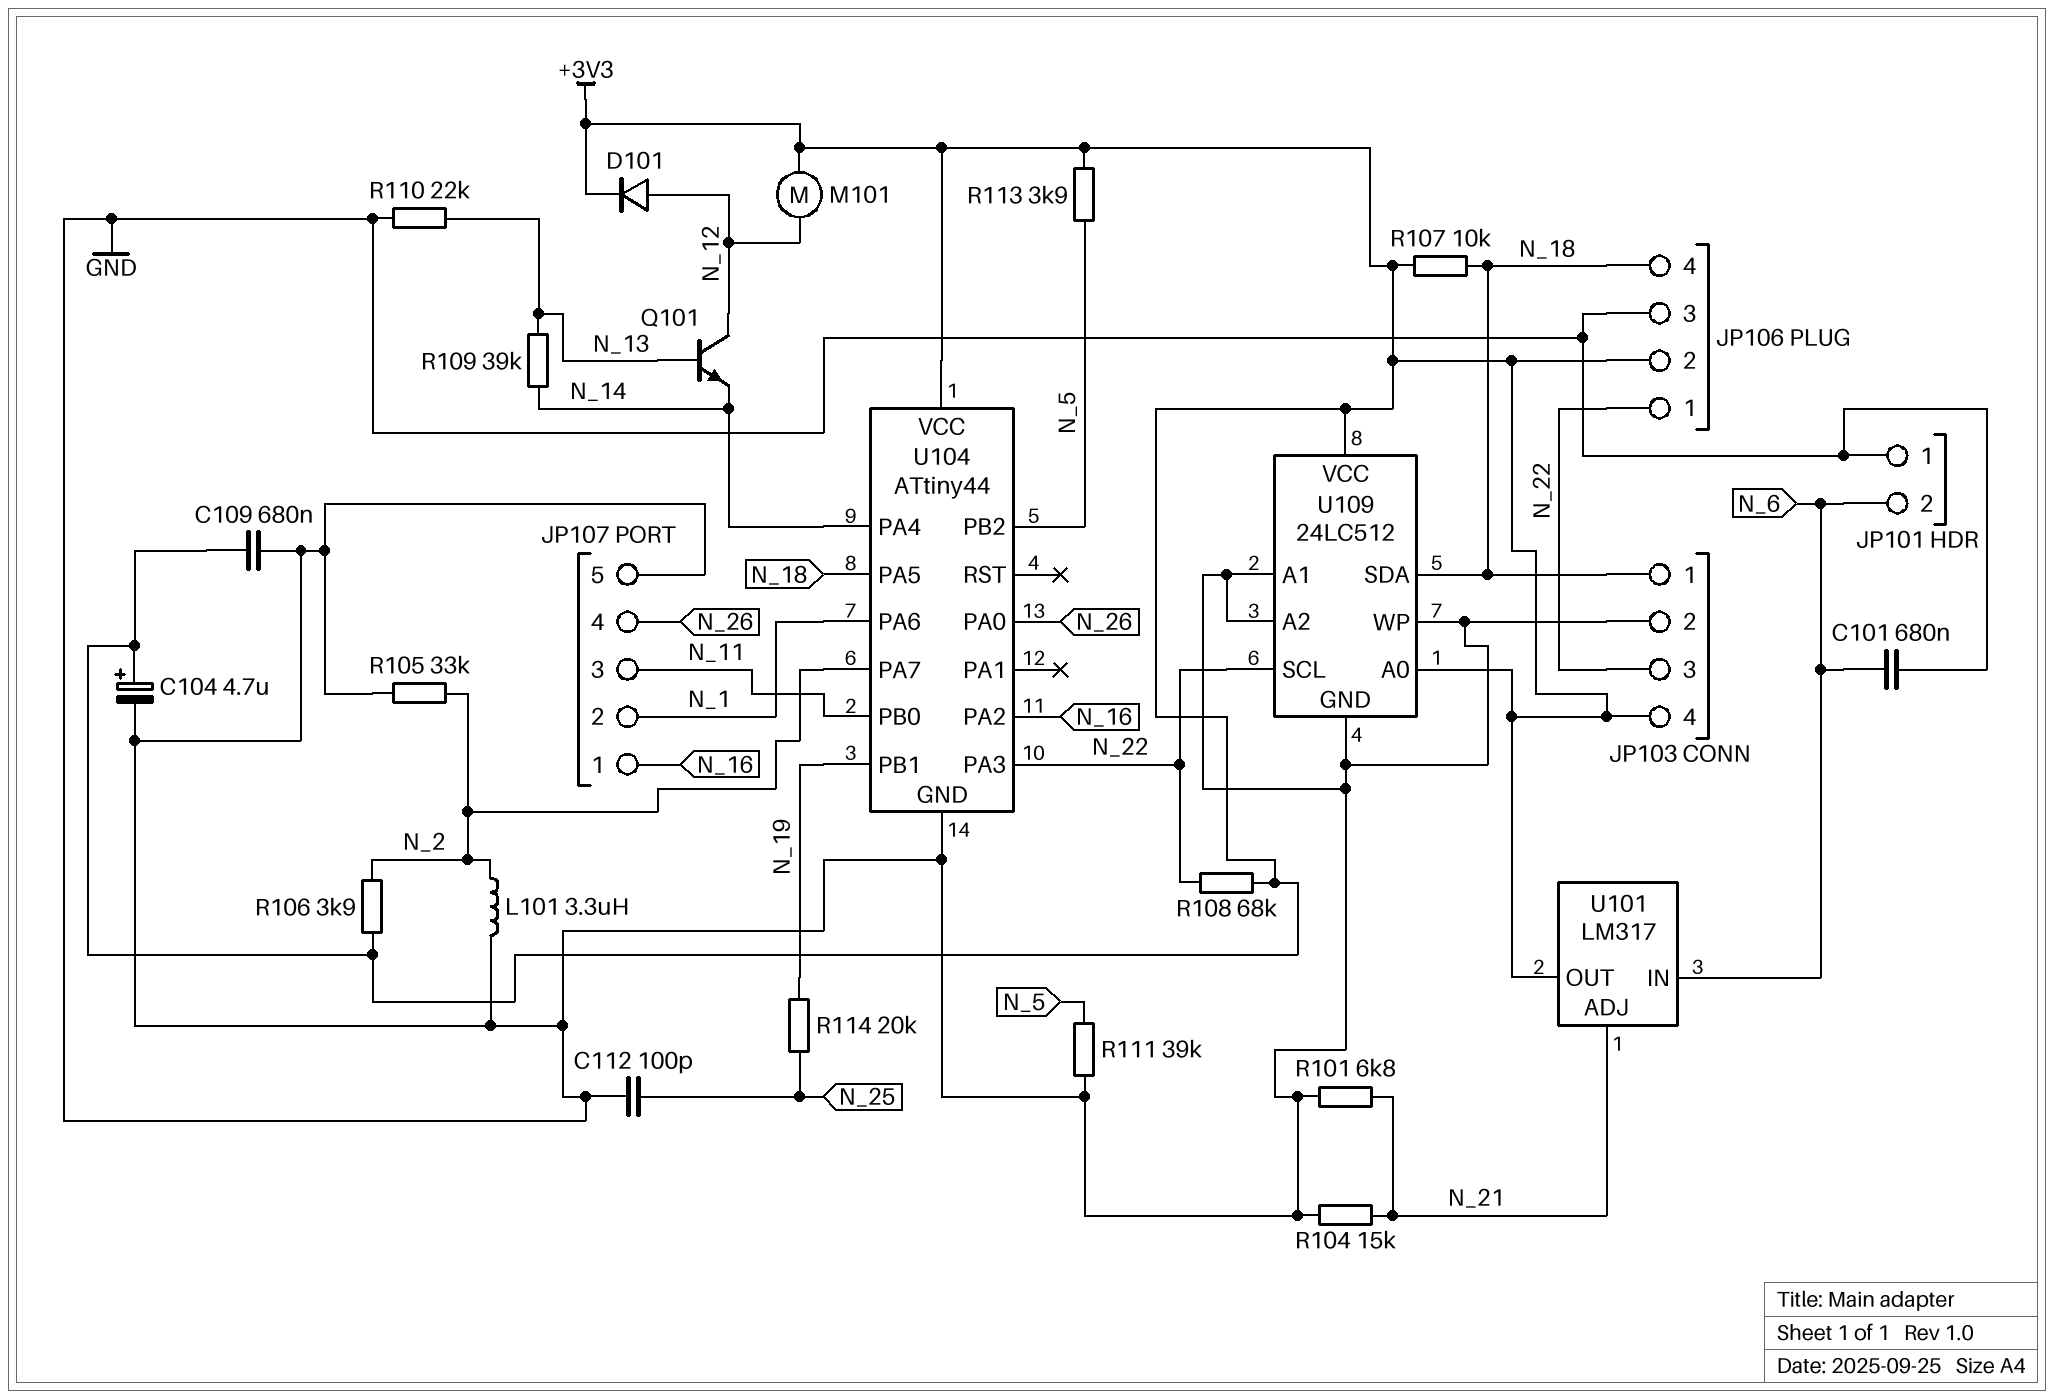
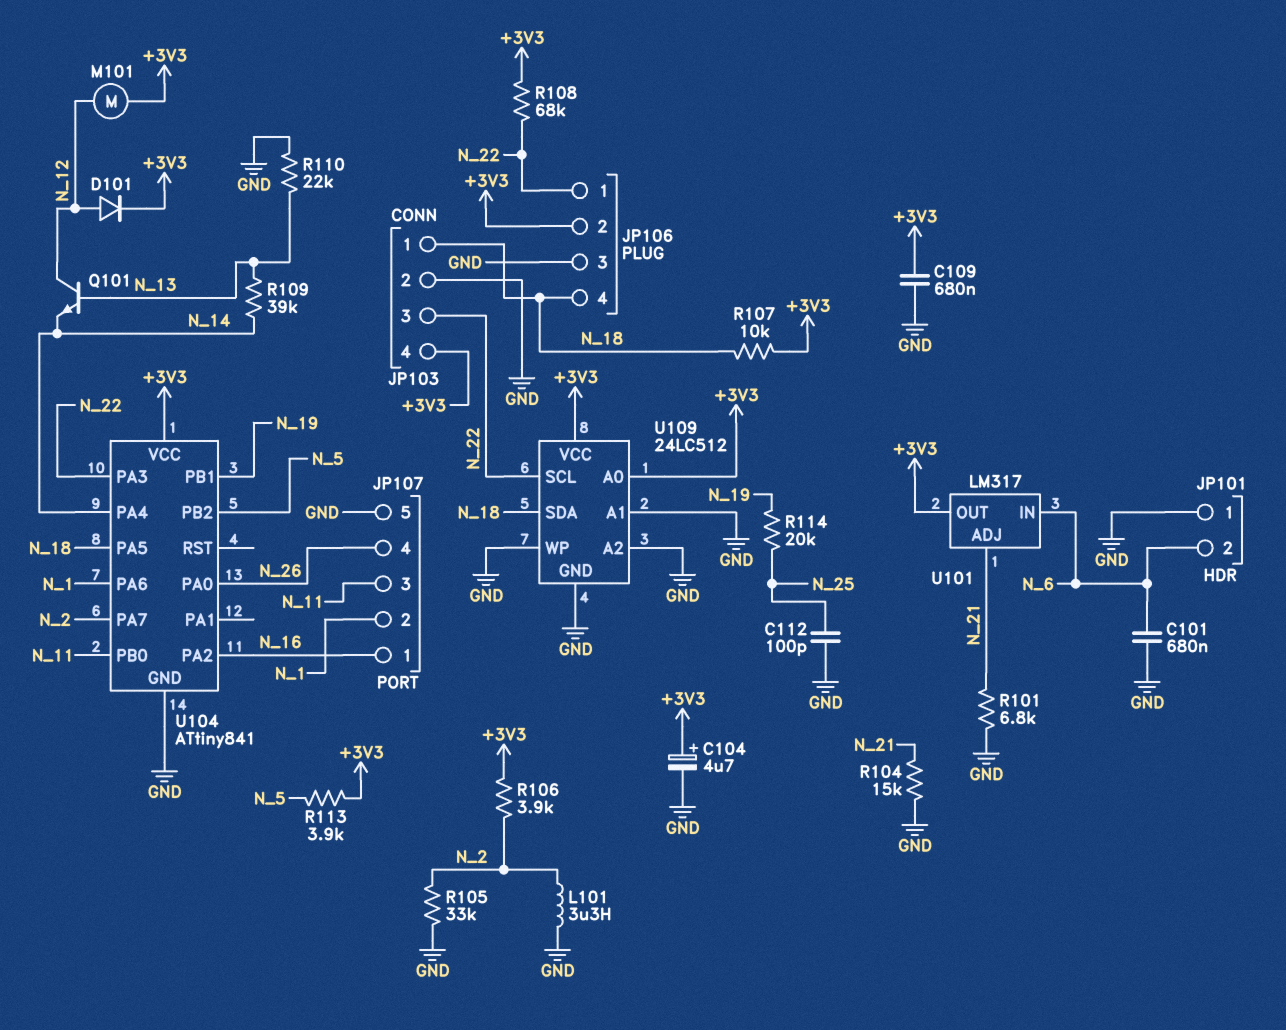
R111: 39k (GND, N_5) -> none
U104: ATtiny44 -> ATtiny841

